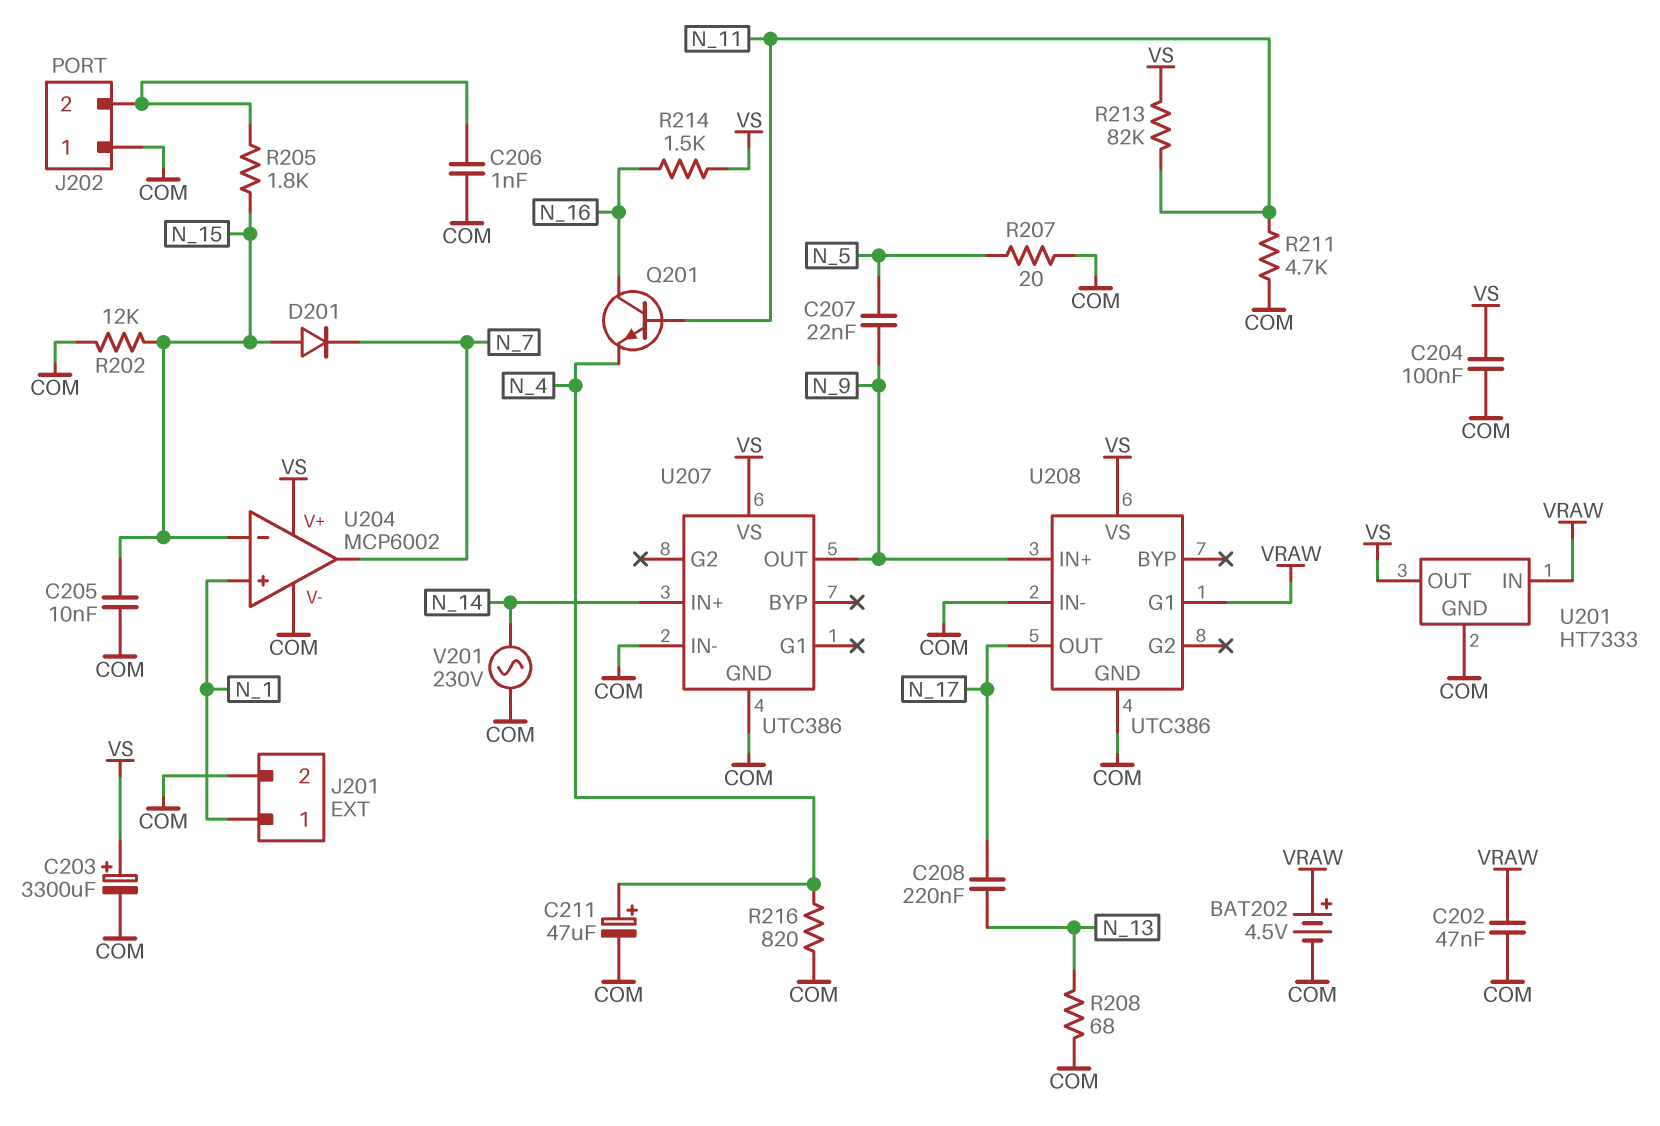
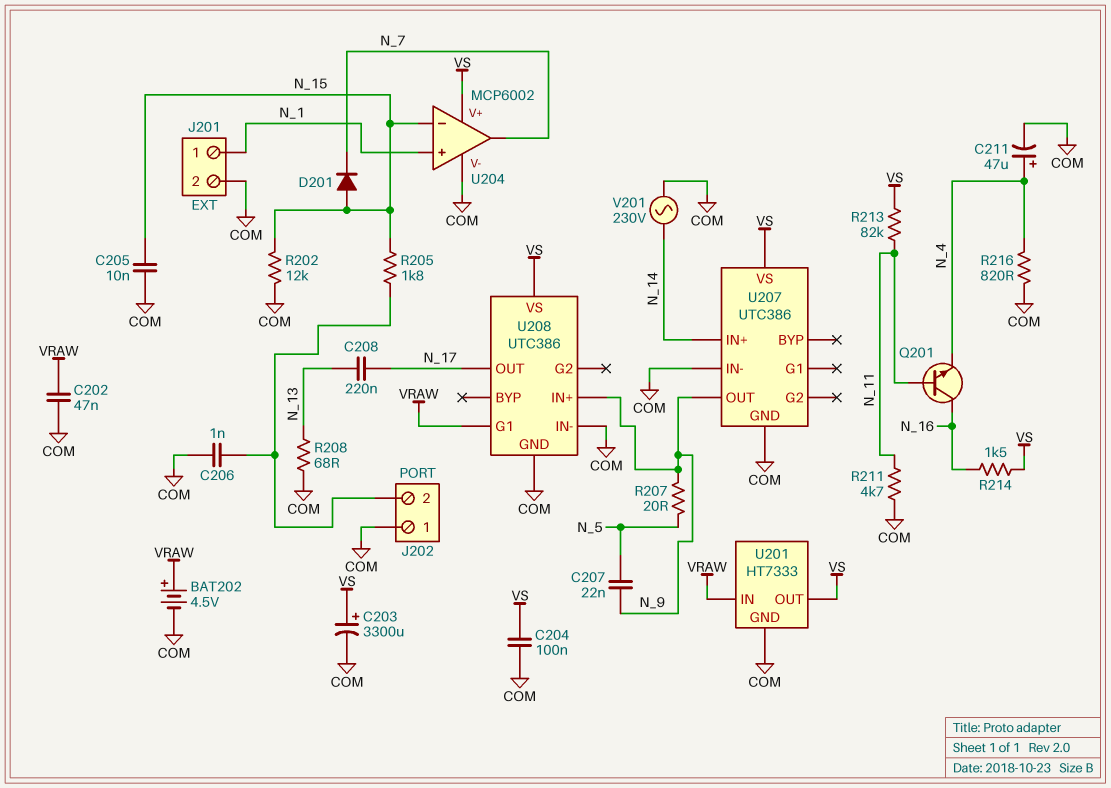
R207: 20 (COM, N_5) -> 20 (N_5, N_9)

